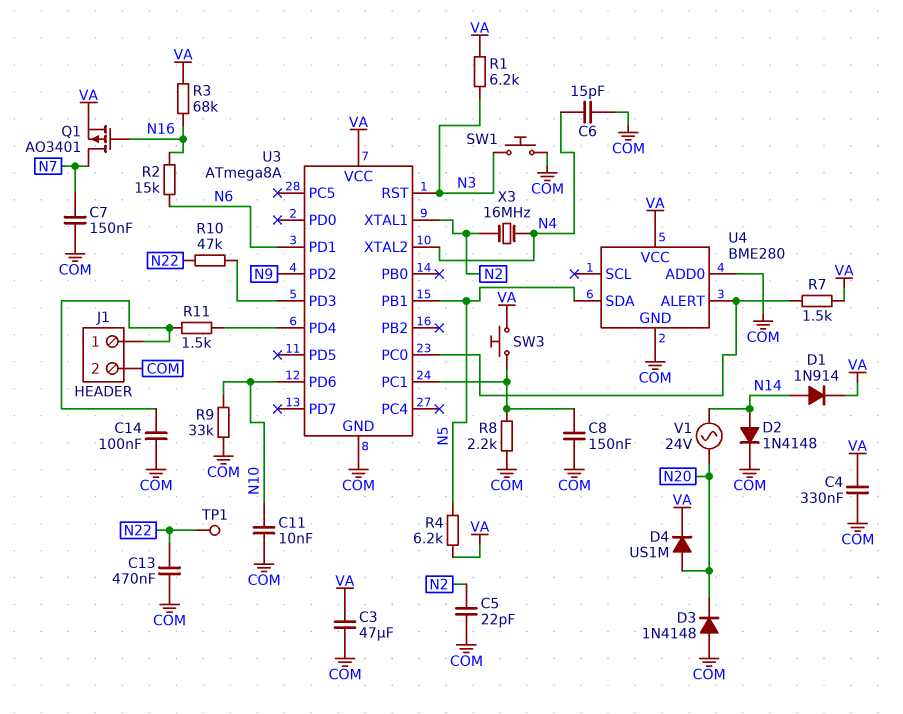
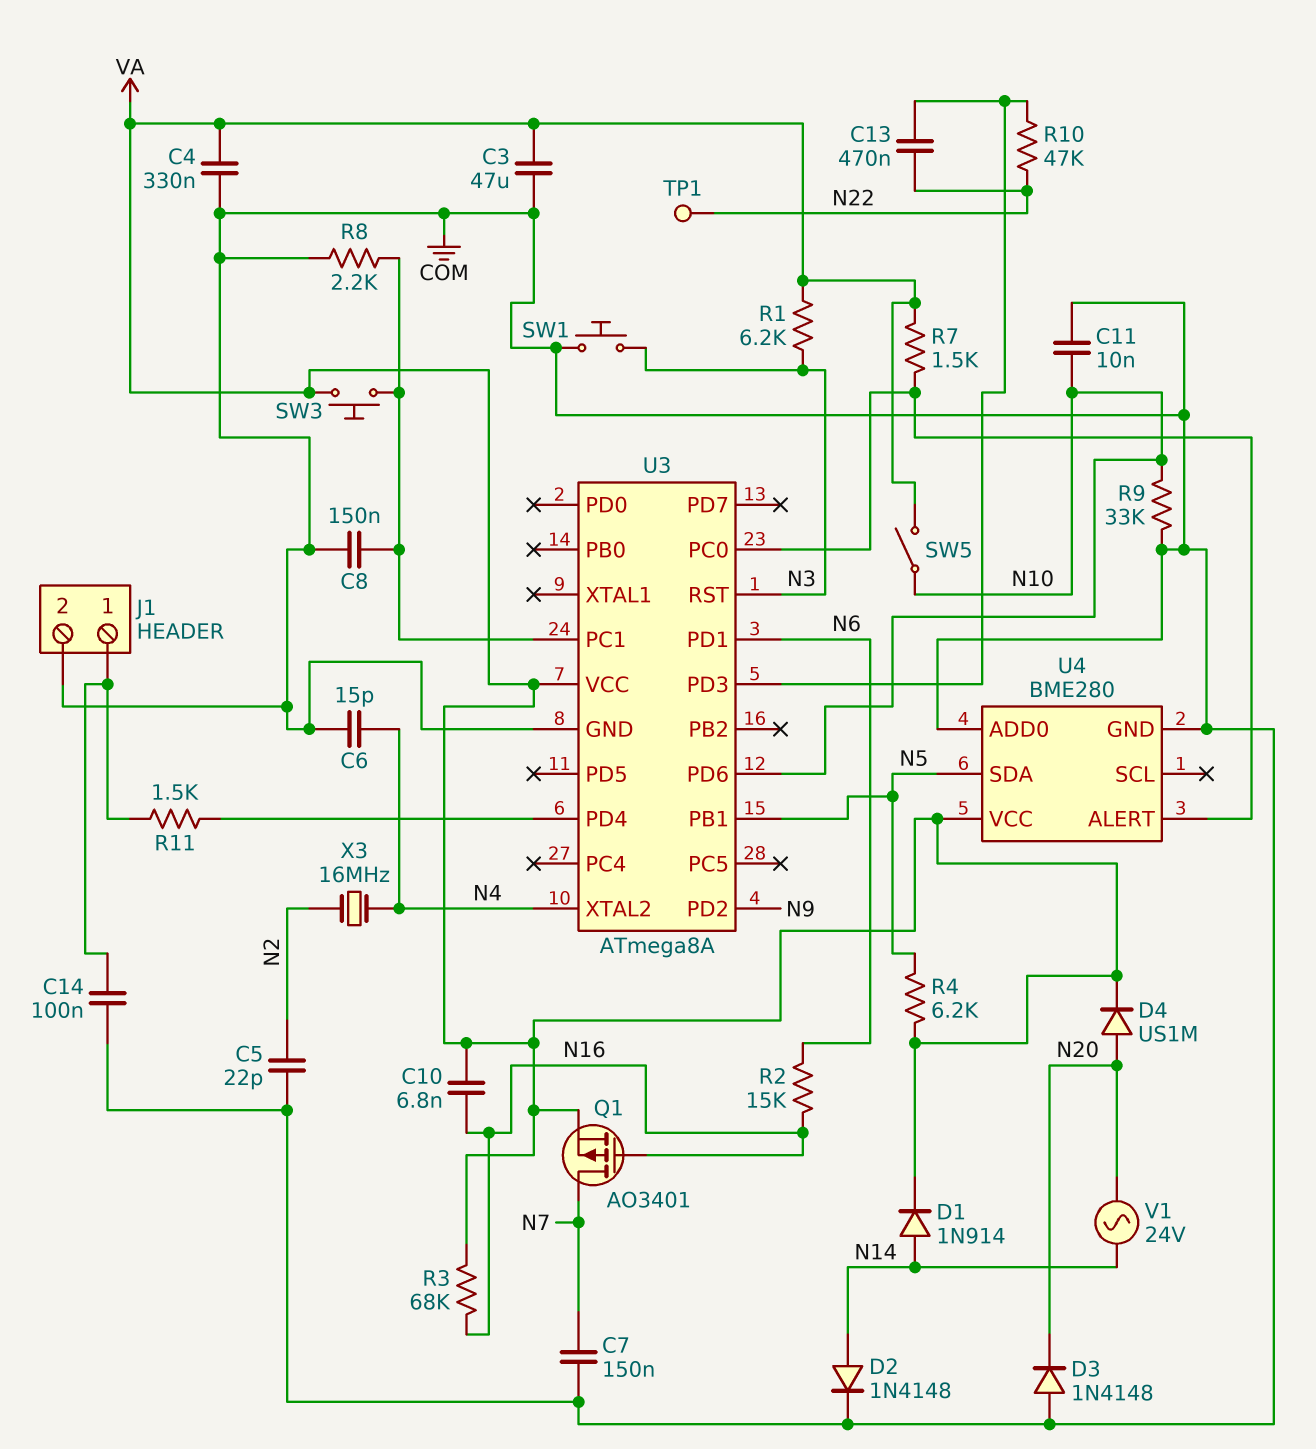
C10: none -> 6.8nF (N16, VA)
C13: 470nF (COM, N22) -> 470nF (N22, U3/PD3)
SW5: none -> switch (N10, VA)
U3 pin XTAL1: N2 -> none

